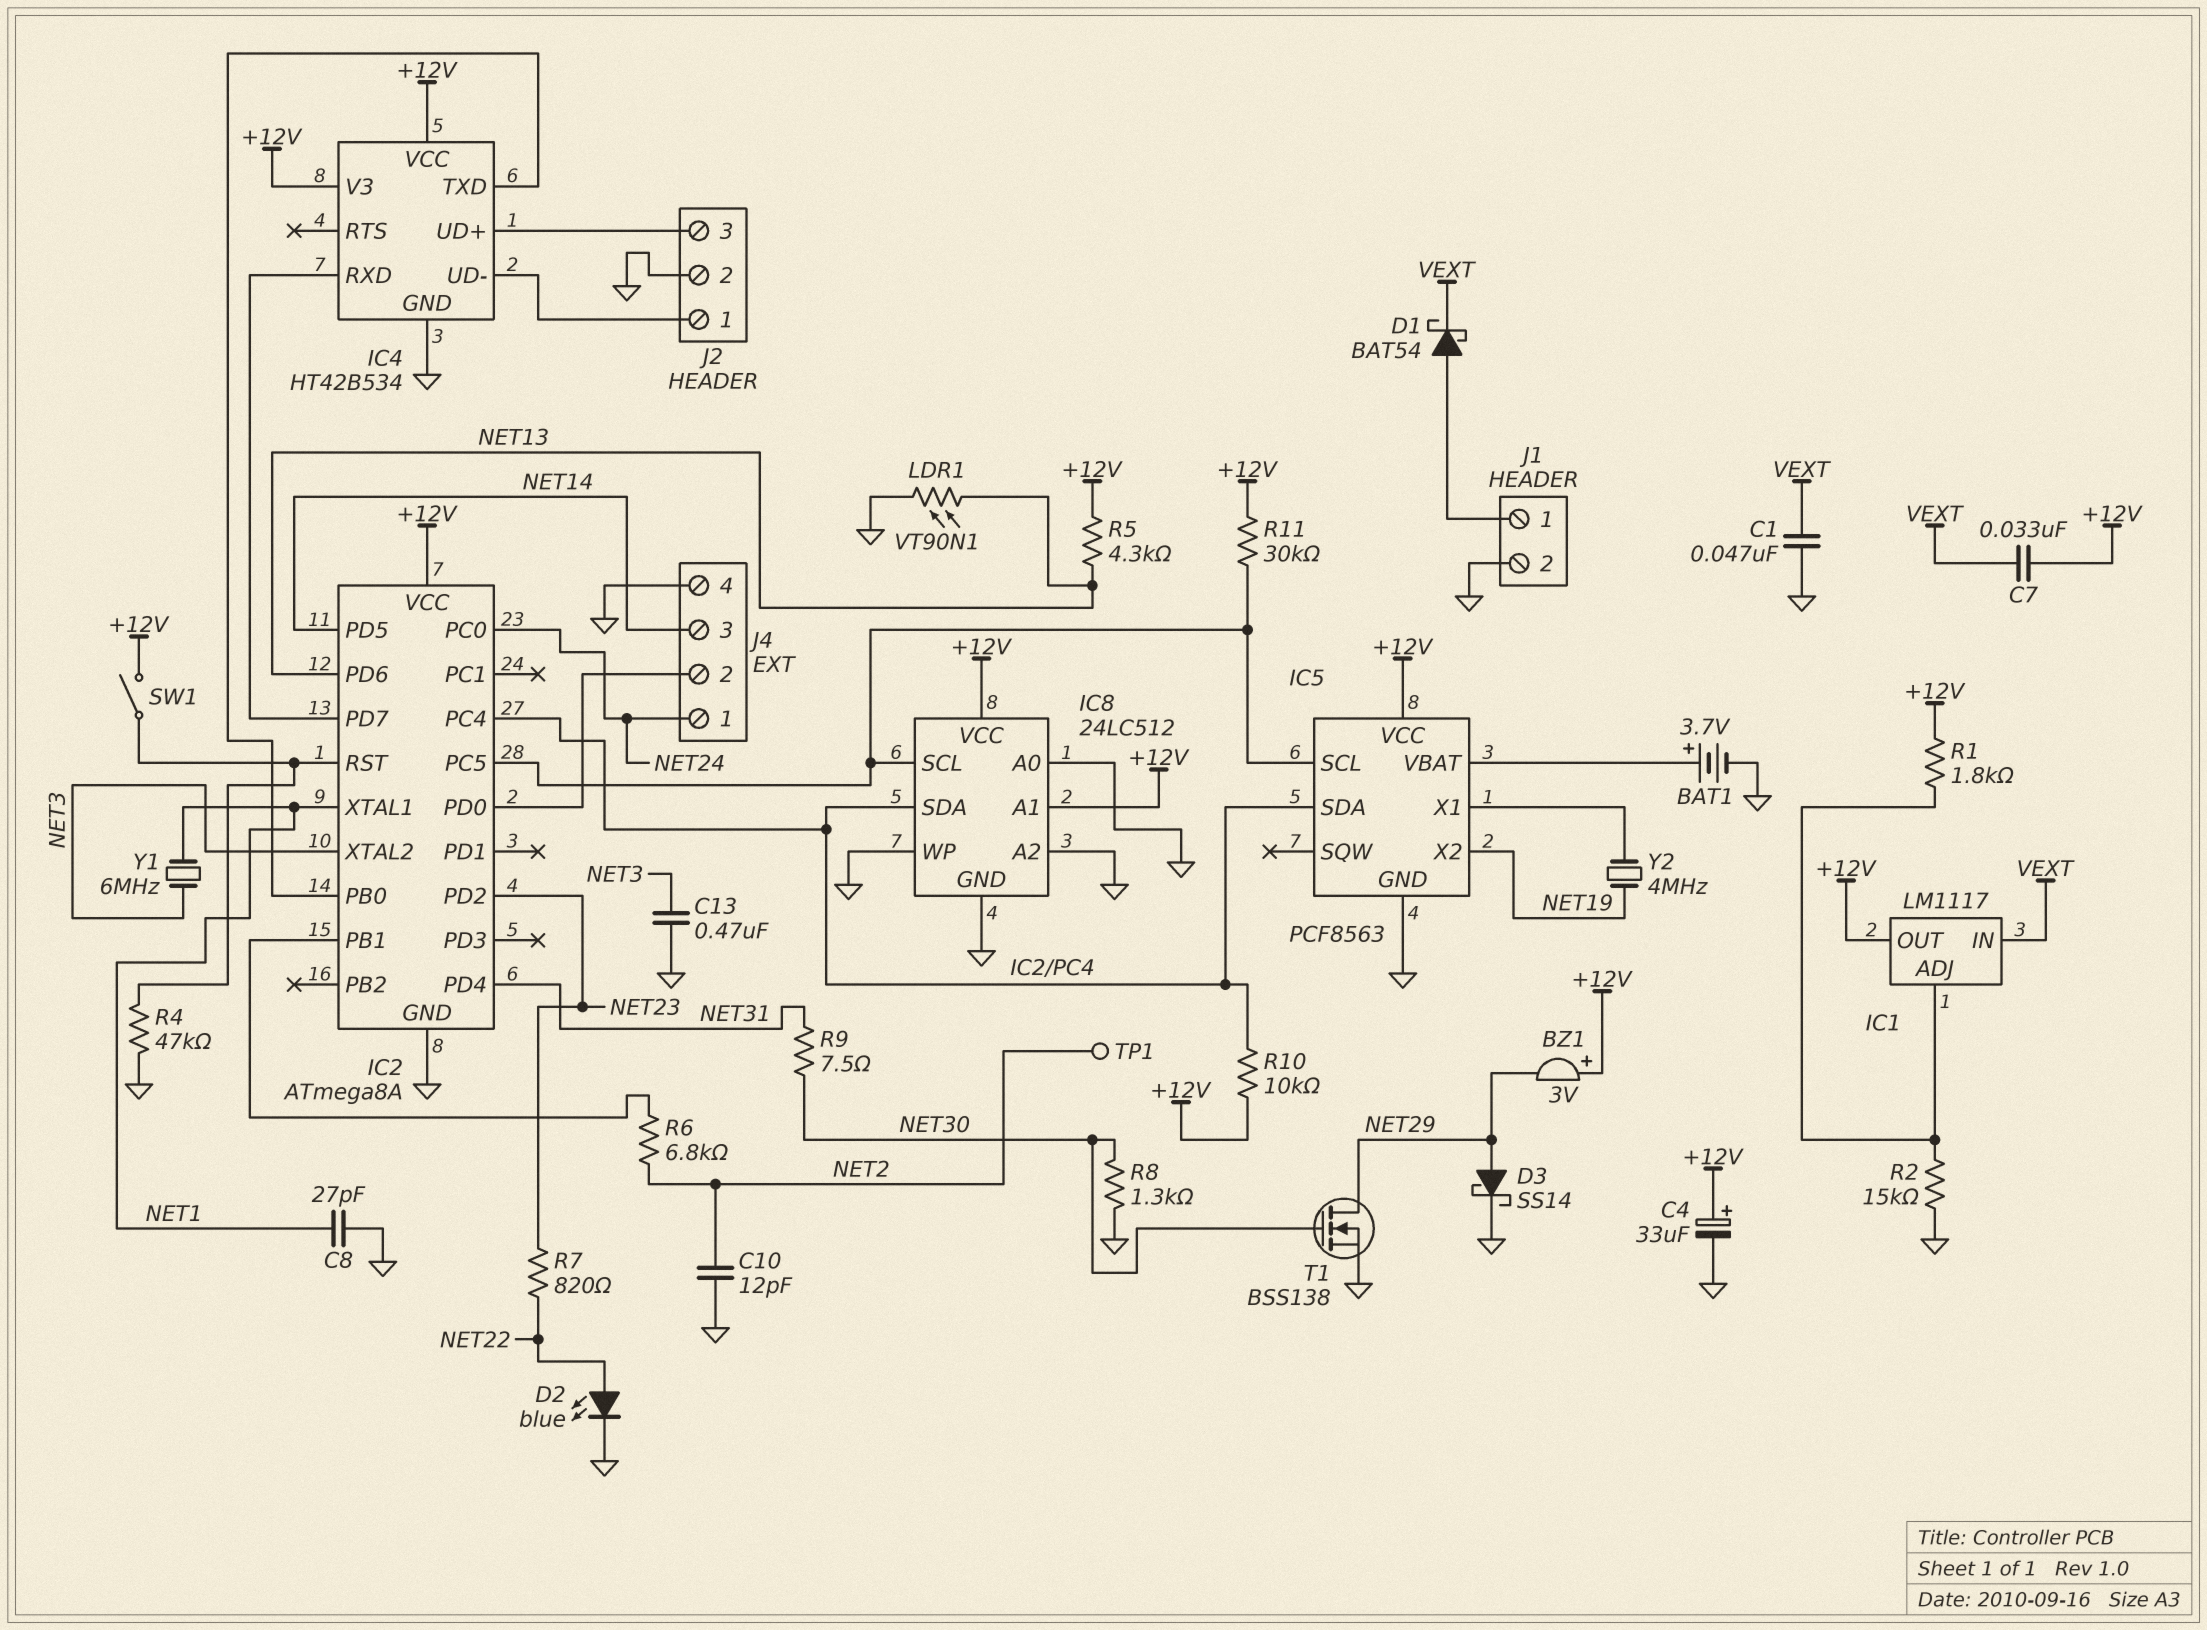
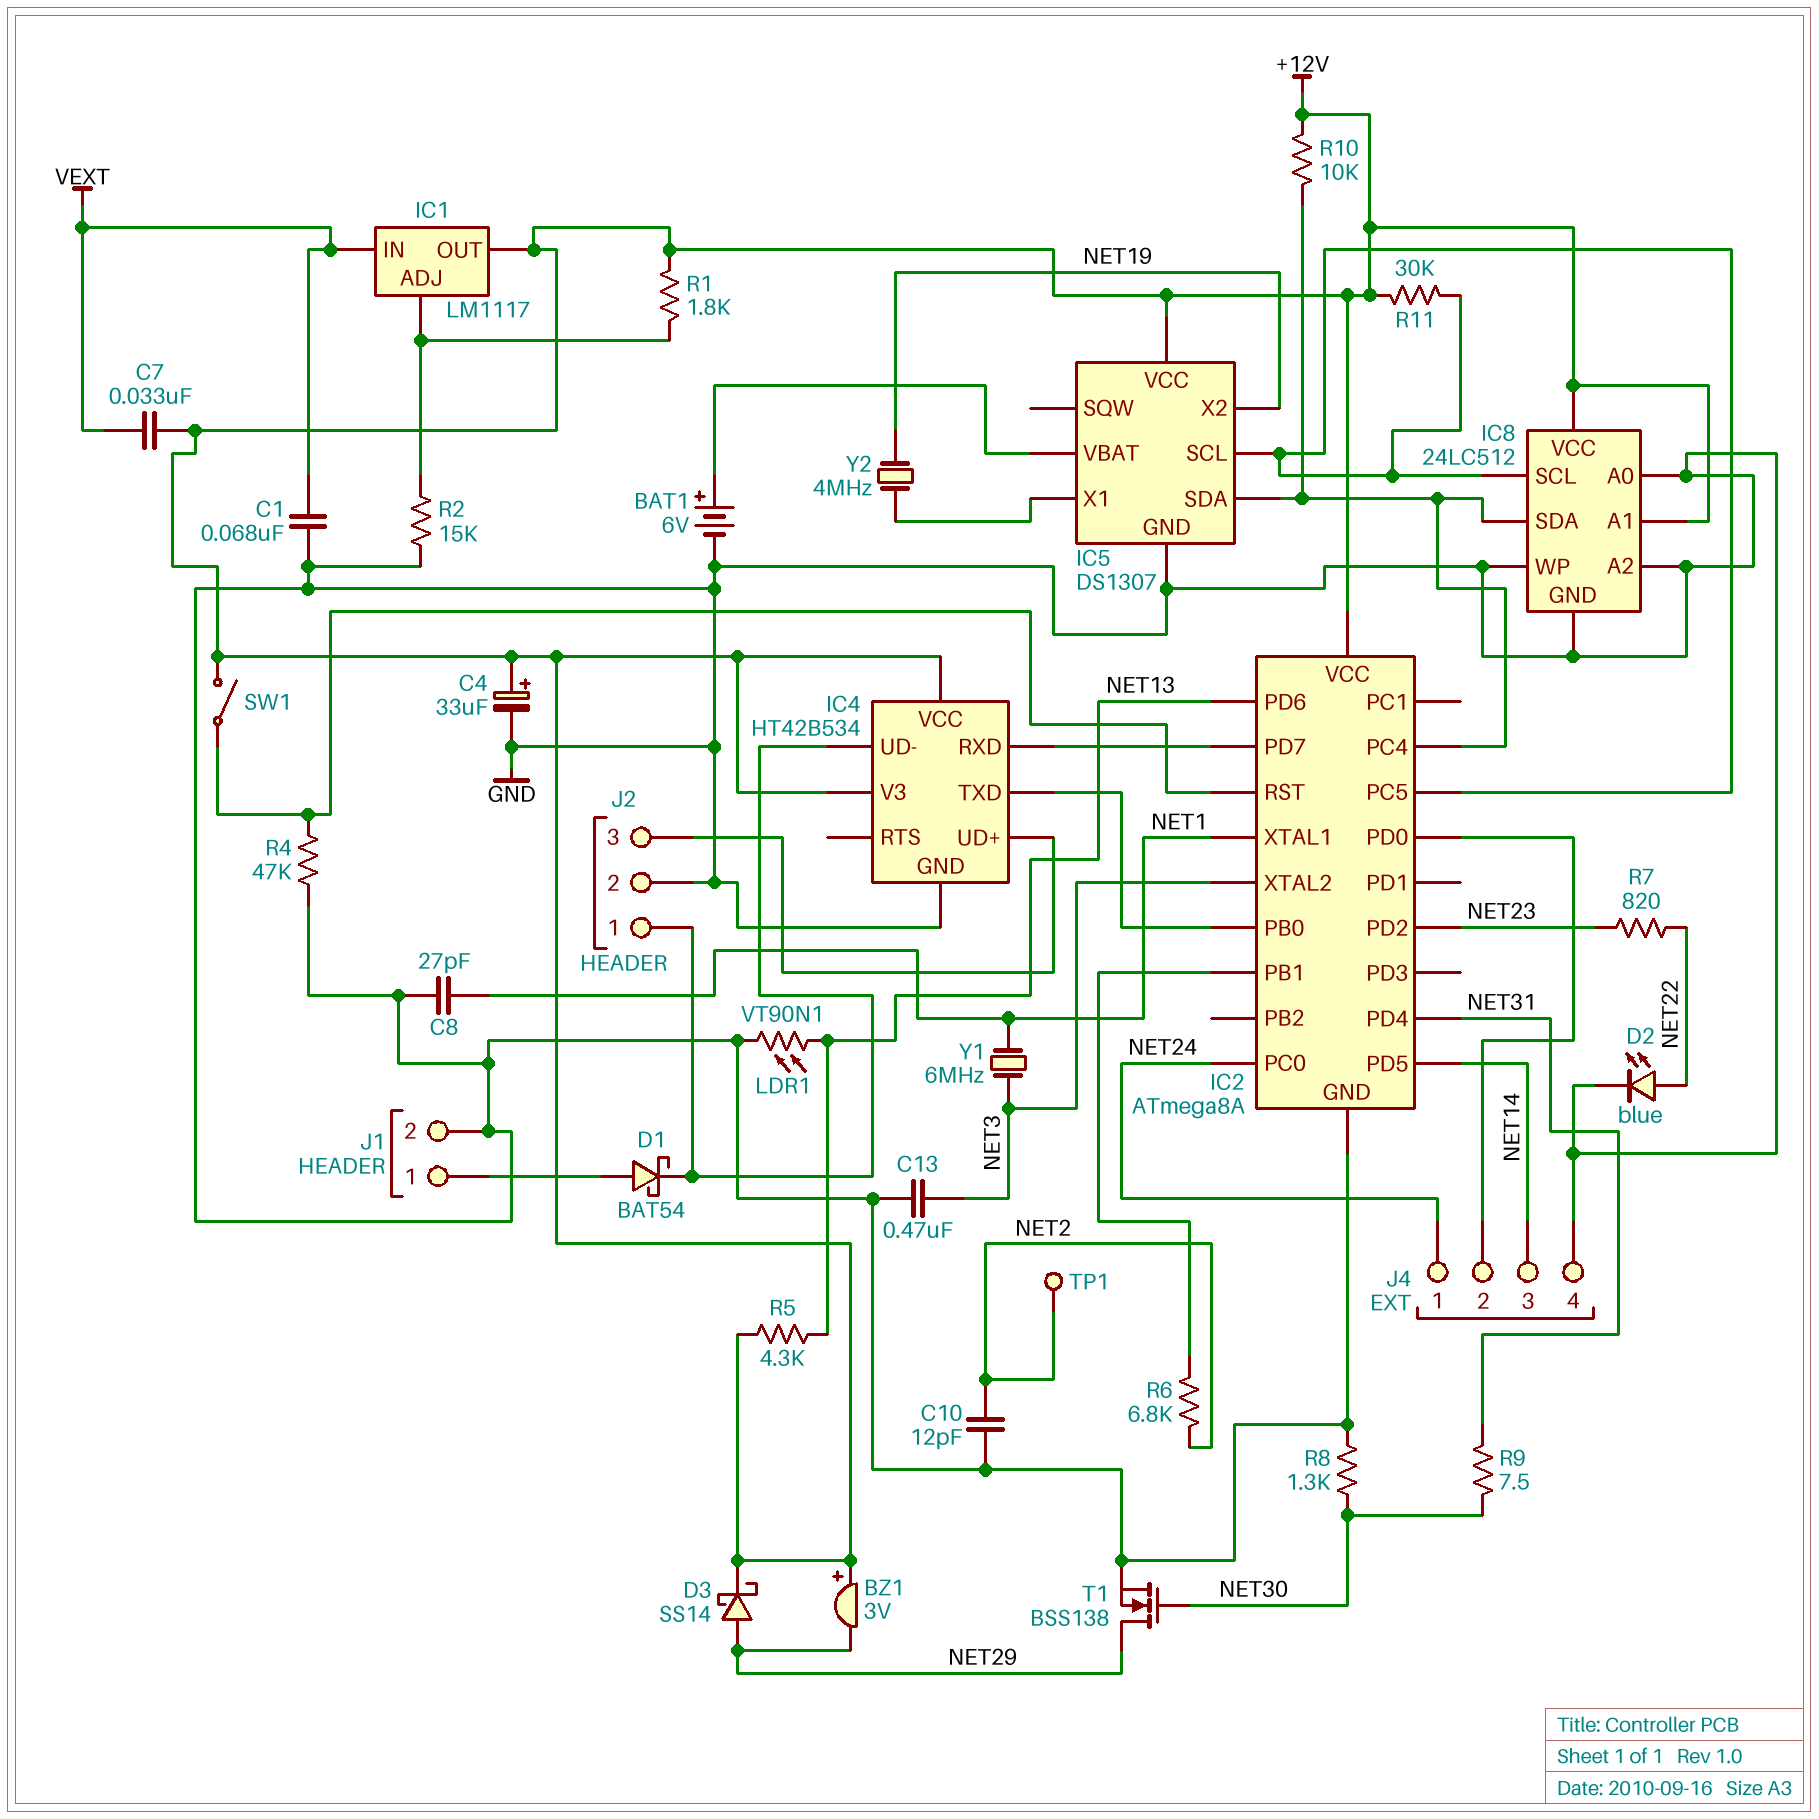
BAT1: 3.7V (plus IC5/VBAT, minus GND) -> 6V (plus IC5/VBAT, minus GND)
C1: 47nF (GND, VEXT) -> 68nF (GND, VEXT)
D1: schottky BAT54 (A J1/1, K VEXT) -> schottky BAT54 (A J1/1, K IC4/UD-)
D3: schottky SS14 (A NET29, K GND) -> schottky SS14 (A NET29, K +12V)
IC5: PCF8563 -> DS1307

